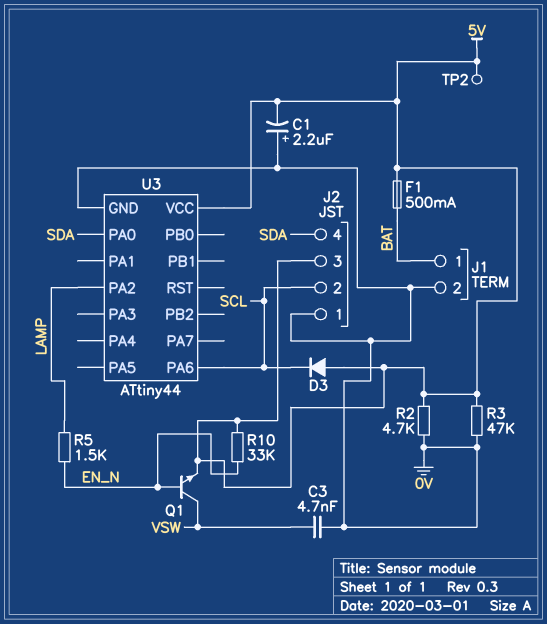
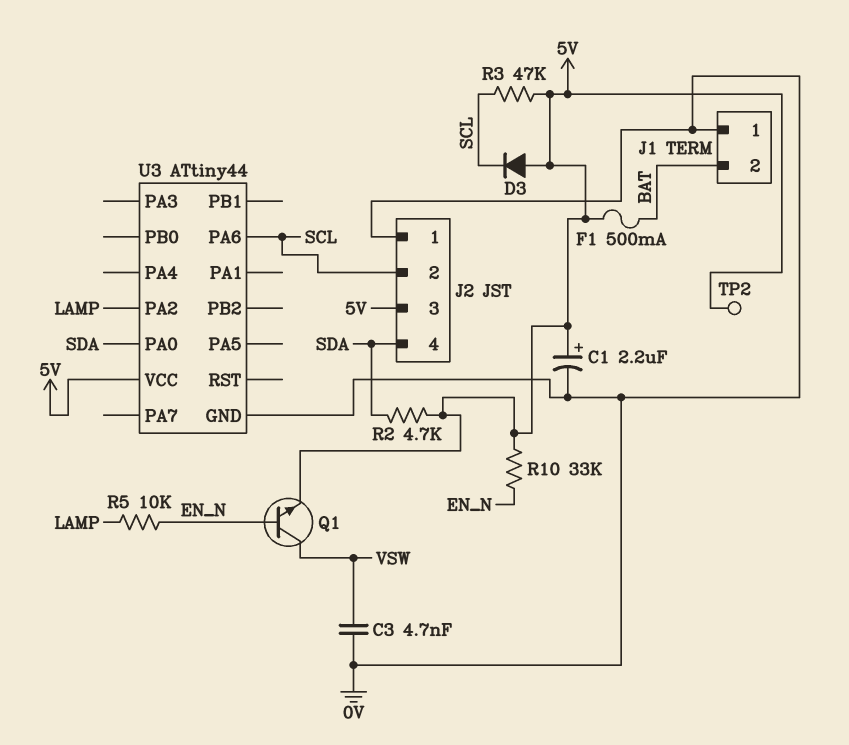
C1: 2.2uF (plus 0V, minus 5V) -> 2.2uF (plus 5V, minus 0V)
J1 pin 1: BAT -> 0V
J1 pin 2: 0V -> BAT
R2: 4.7k (0V, 5V) -> 4.7k (5V, SDA)
R3: 47k (0V, 5V) -> 47k (5V, SCL)
R5: 1.5k (EN_N, LAMP) -> 10k (EN_N, LAMP)

